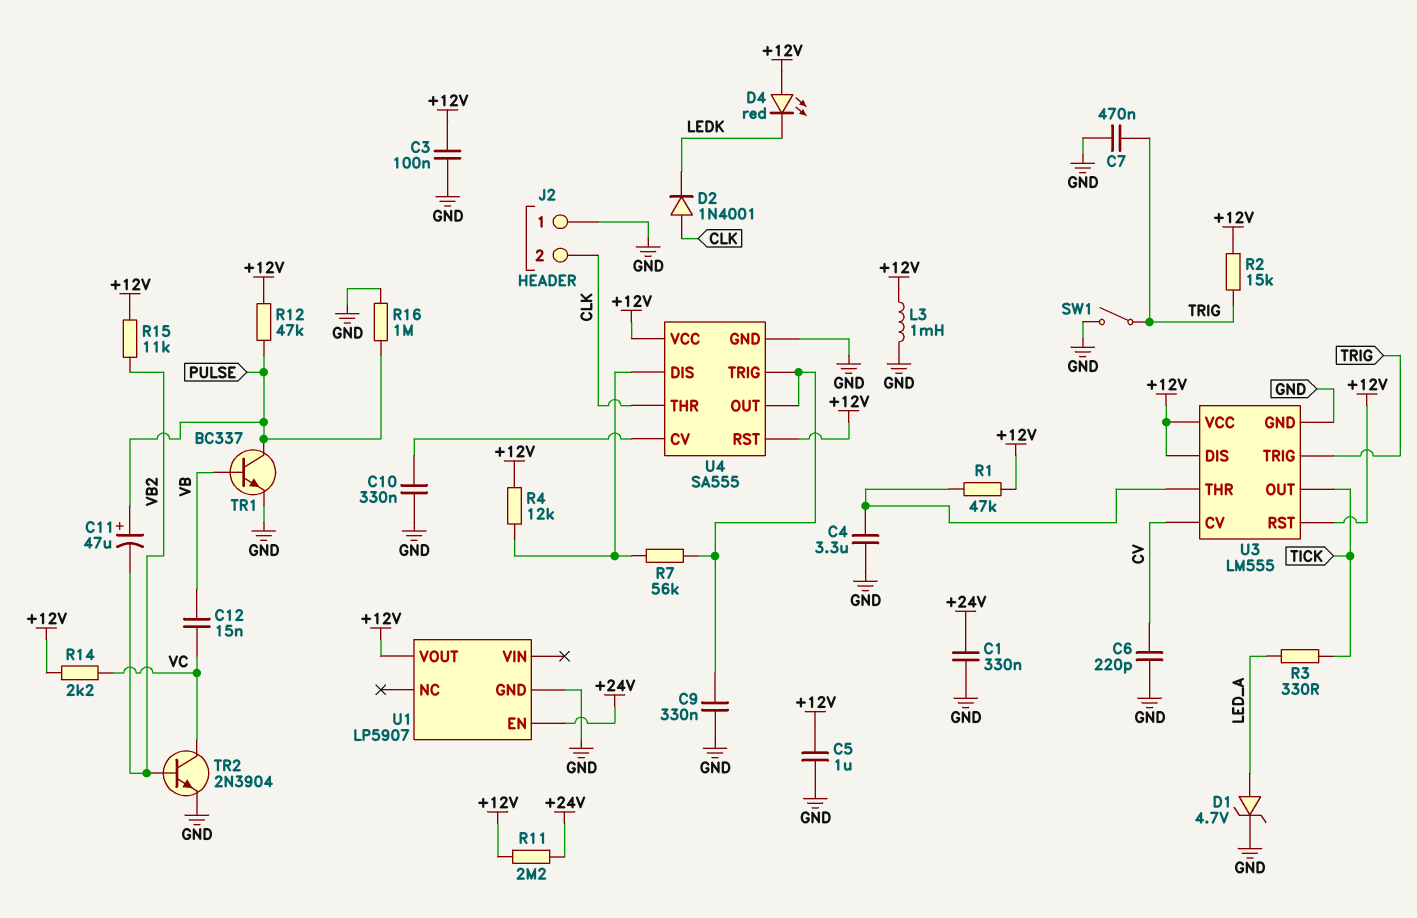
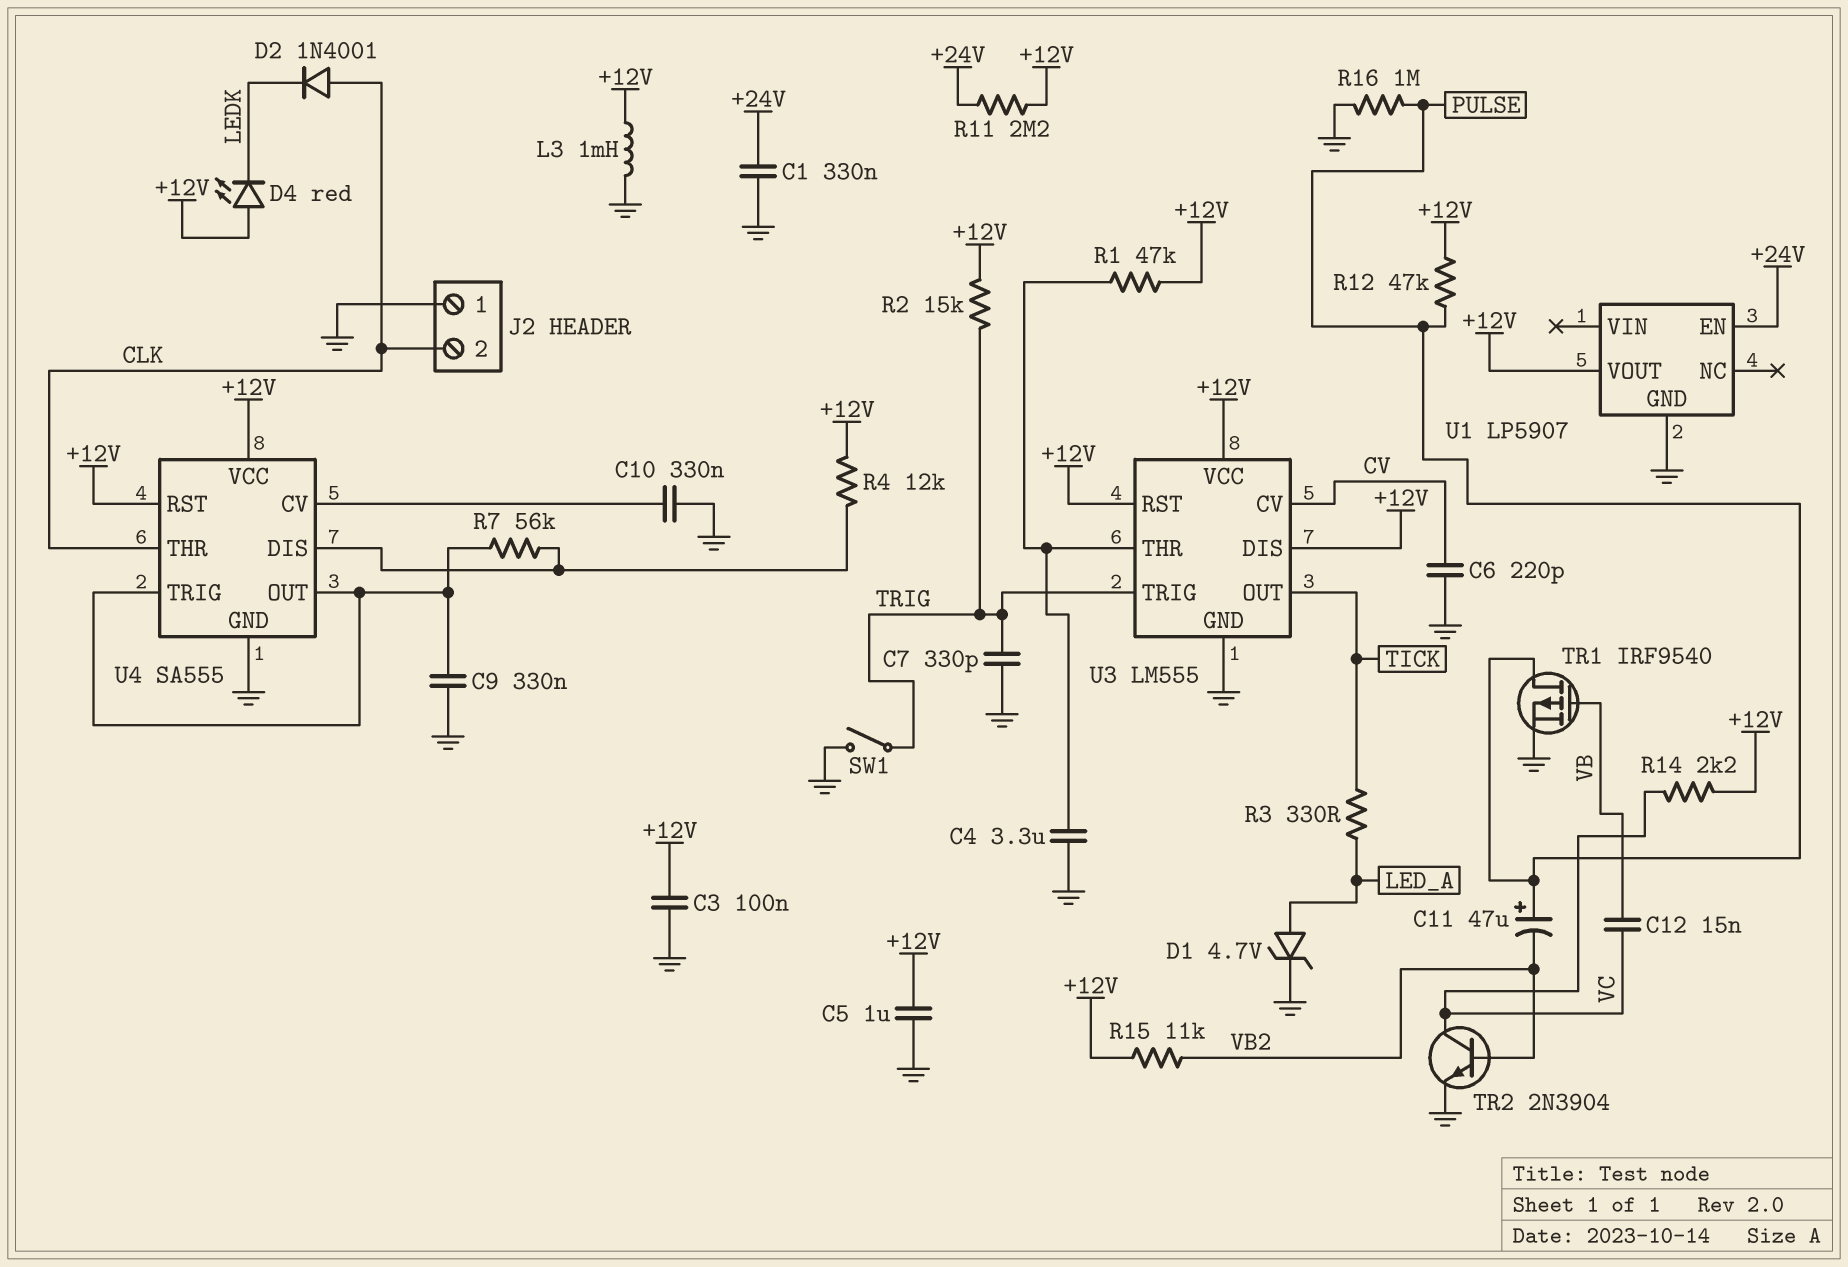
C7: 470nF (GND, TRIG) -> 330pF (GND, TRIG)
TR1: NPN BC337 (B VB, C PULSE, E GND) -> PMOS IRF9540 (G VB, D PULSE, S GND)

